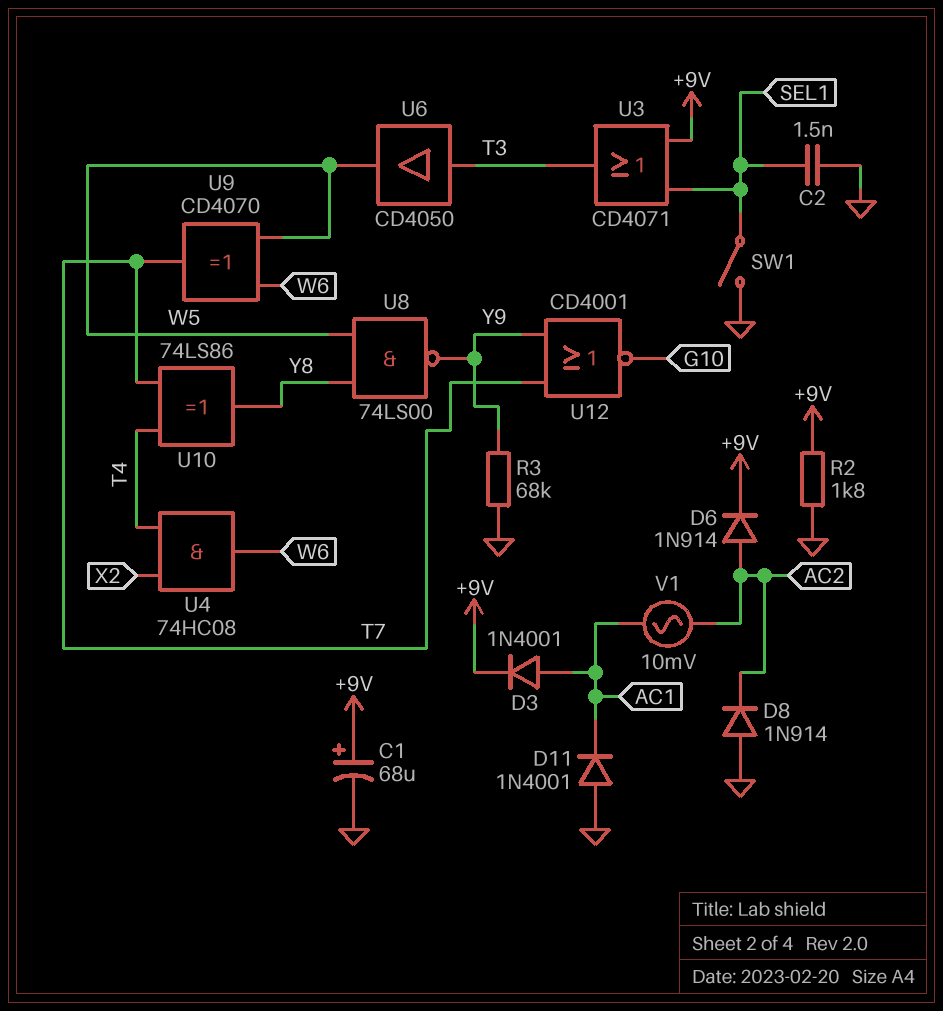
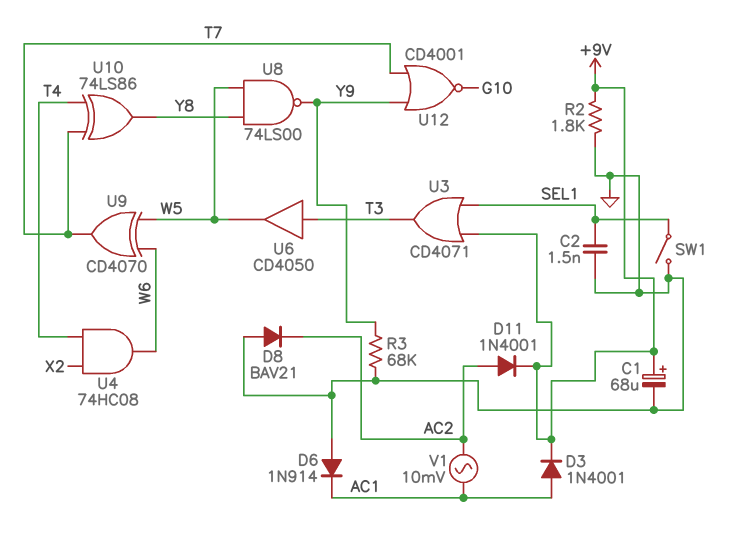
D6: diode 1N914 (A AC2, K +9V) -> diode 1N914 (A GND, K AC1)
D8: diode 1N914 (A GND, K AC2) -> diode BAV21 (A GND, K AC2)
D11: diode 1N4001 (A GND, K AC1) -> diode 1N4001 (A AC2, K +9V)

